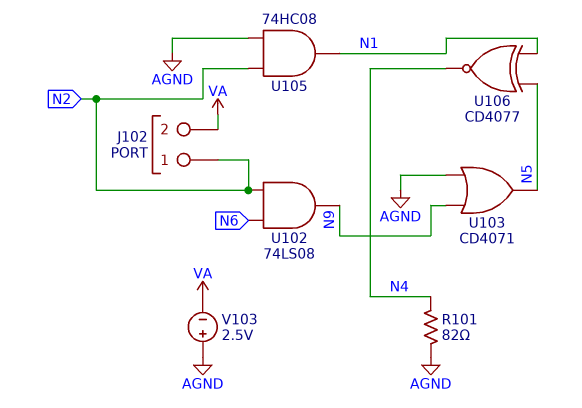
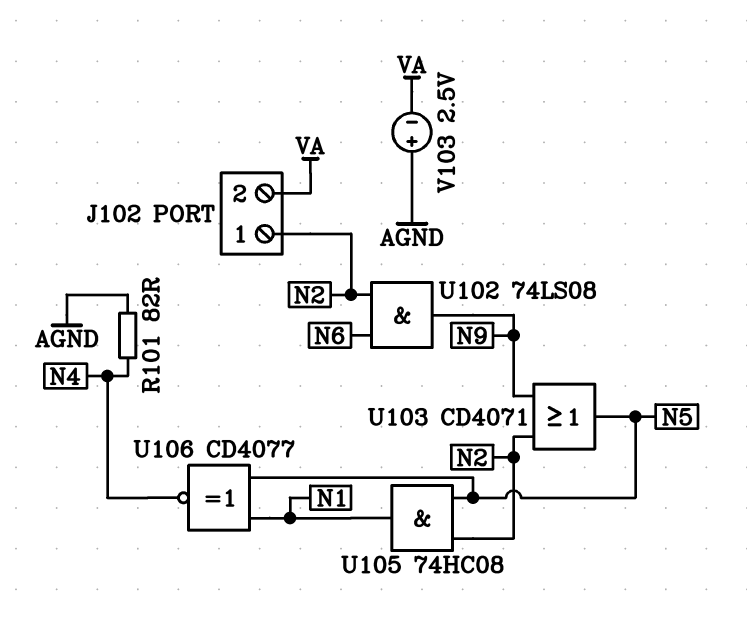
U103: OR CD4071 (in AGND, in N9, out N5) -> OR CD4071 (in N2, in N9, out N5)
U105: AND 74HC08 (in AGND, in N2, out N1) -> AND 74HC08 (in N2, in N5, out N1)

